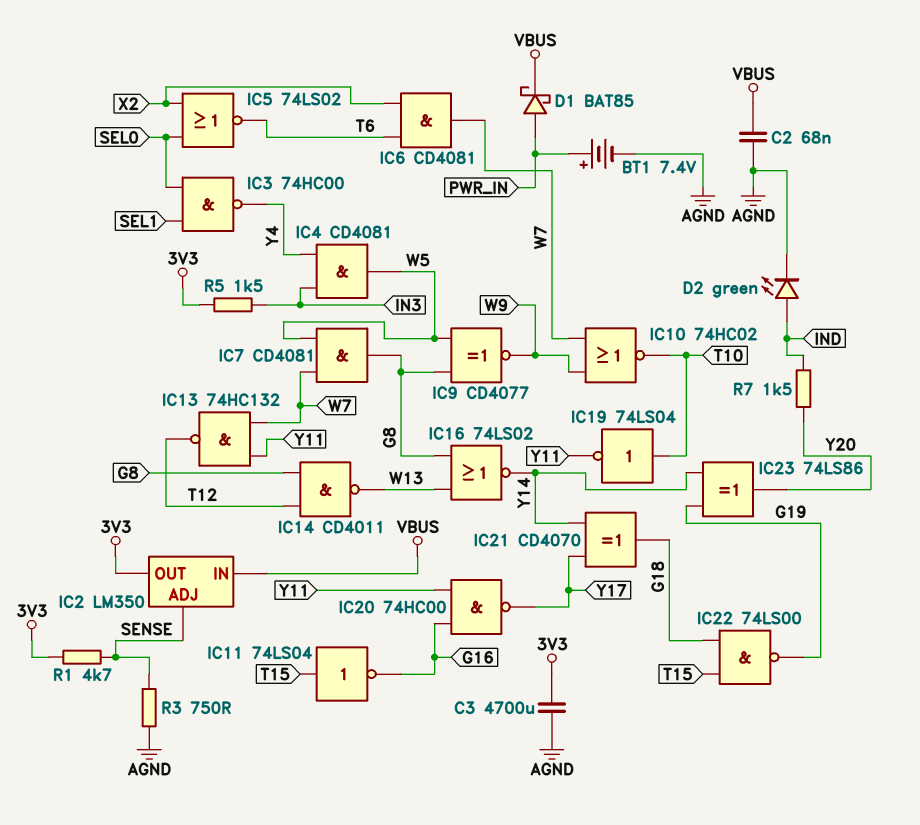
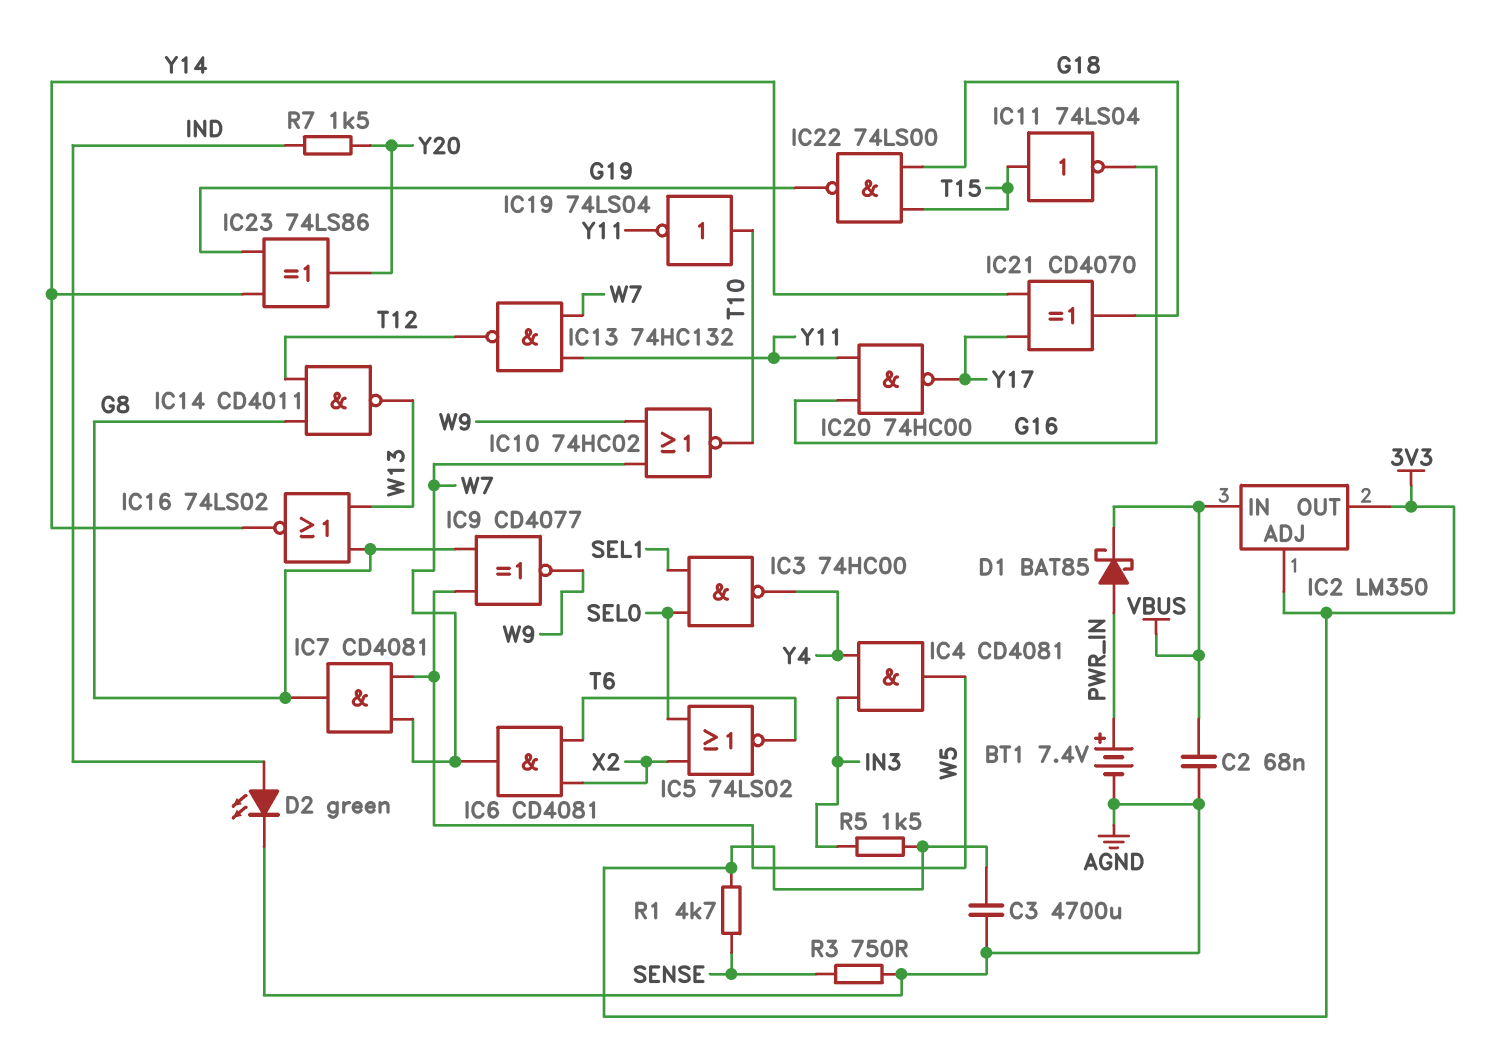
IC2 pin ADJ: SENSE -> 3V3

